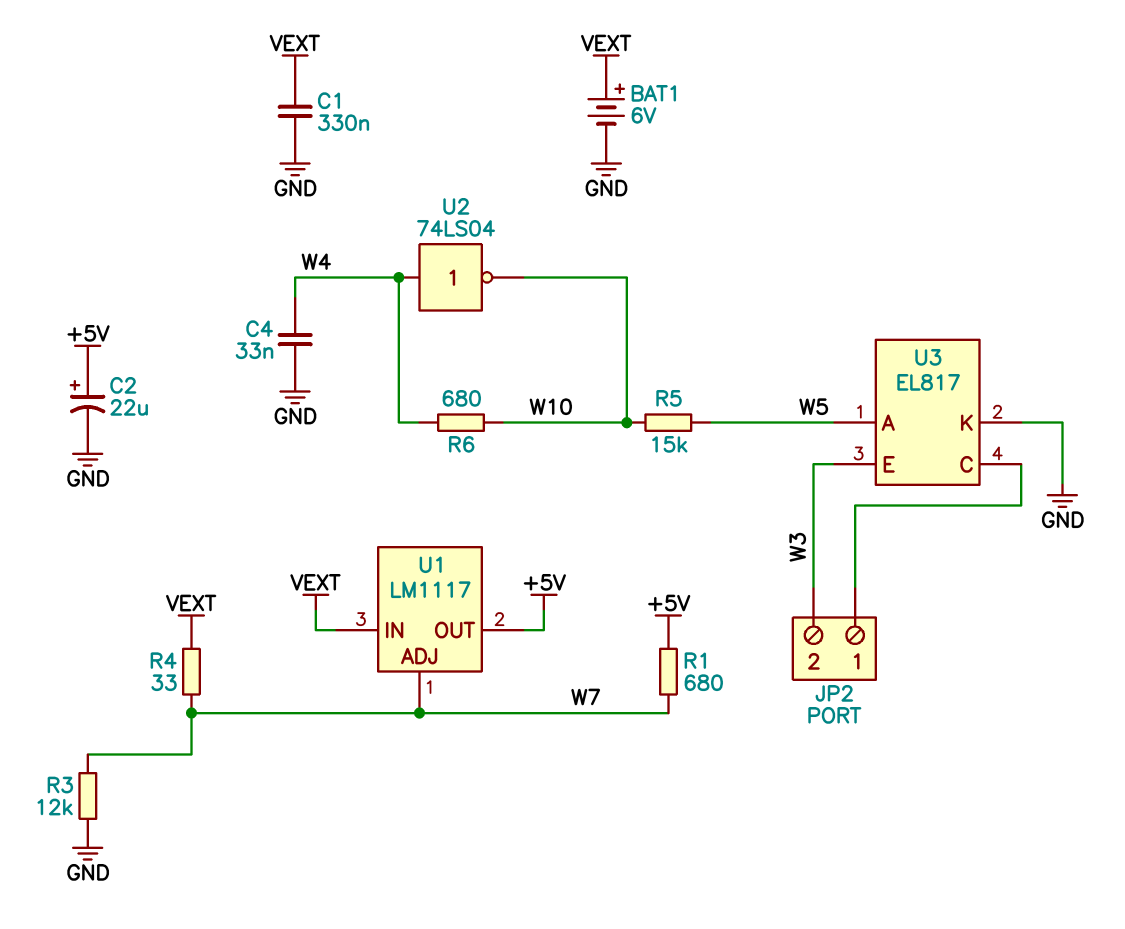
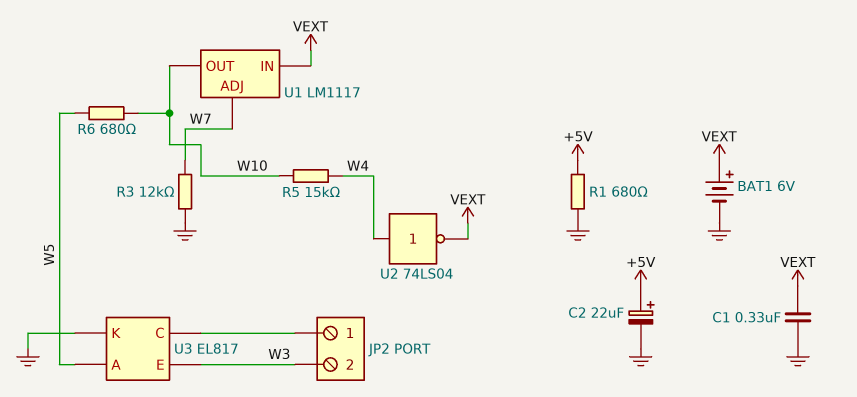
C4: 33nF (GND, W4) -> none
R1: 680 (+5V, W7) -> 680 (+5V, GND)
R4: 33 (VEXT, W7) -> none
R5: 15k (W5, W10) -> 15k (W4, W10)
R6: 680 (W4, W10) -> 680 (W5, W10)
U1 pin OUT: +5V -> W10
U2: NOT 74LS04 (in W4, out W10) -> NOT 74LS04 (in W4, out VEXT)

